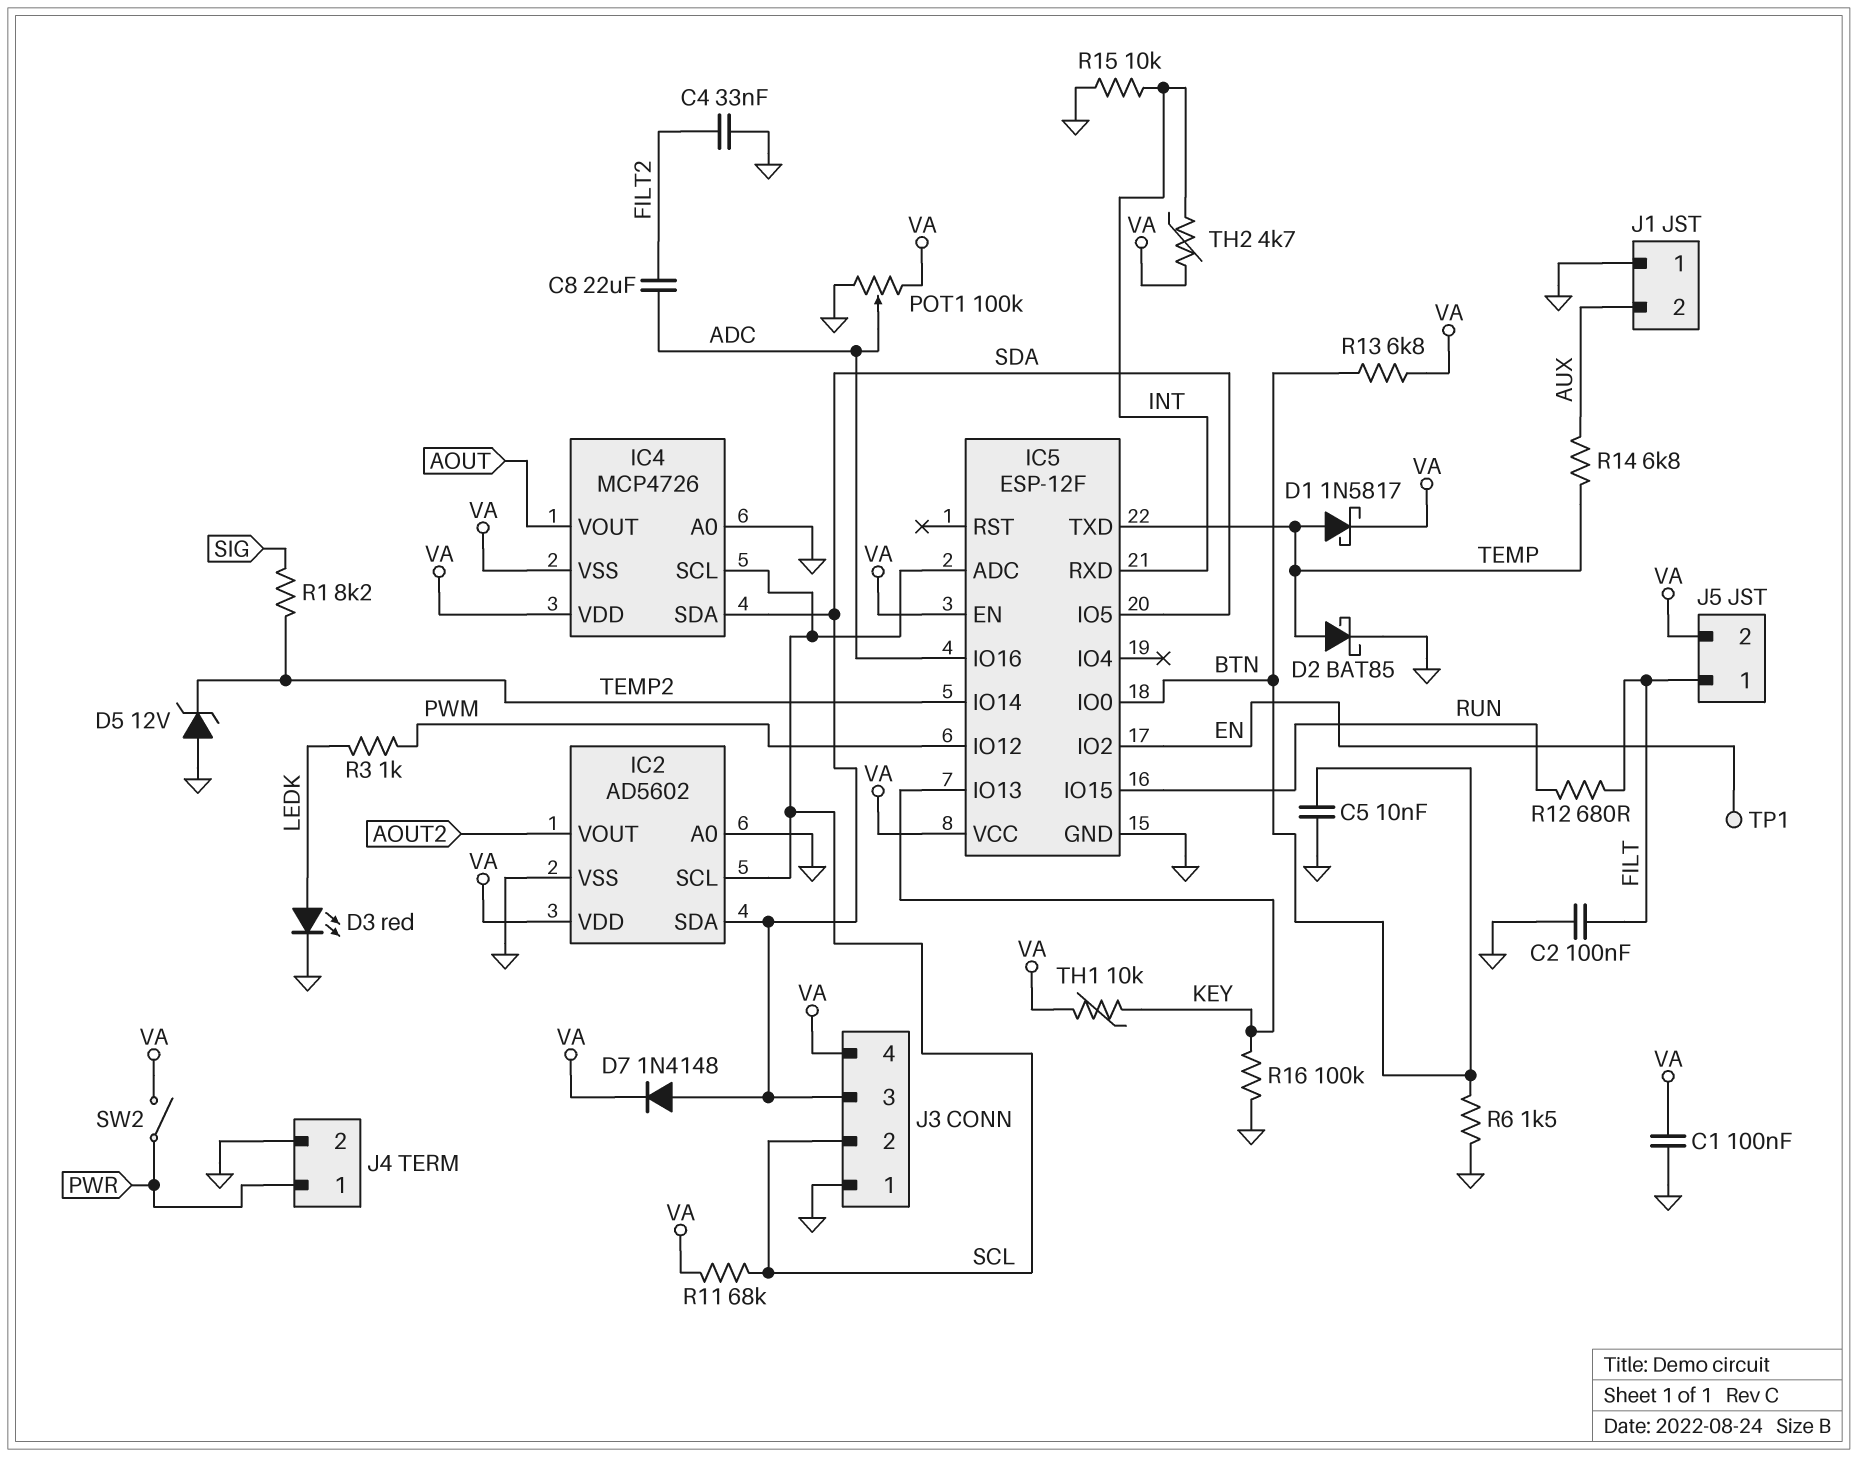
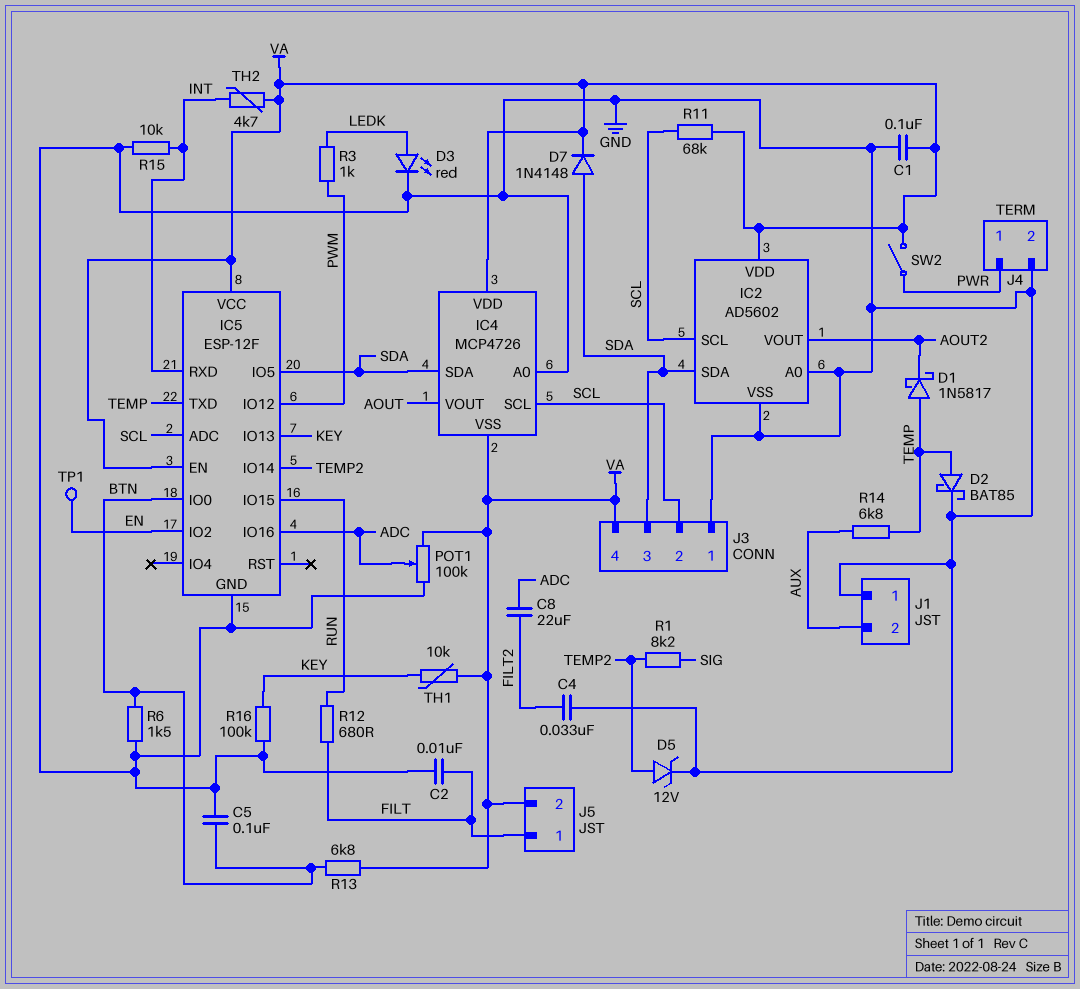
C2: 100nF (FILT, GND) -> 10nF (FILT, GND)
C5: 10nF (BTN, GND) -> 100nF (BTN, GND)
D1: schottky 1N5817 (A TEMP, K VA) -> schottky 1N5817 (A TEMP, K AOUT2)
D5: zener 12V (A GND, K TEMP2) -> zener 12V (A TEMP2, K GND)

